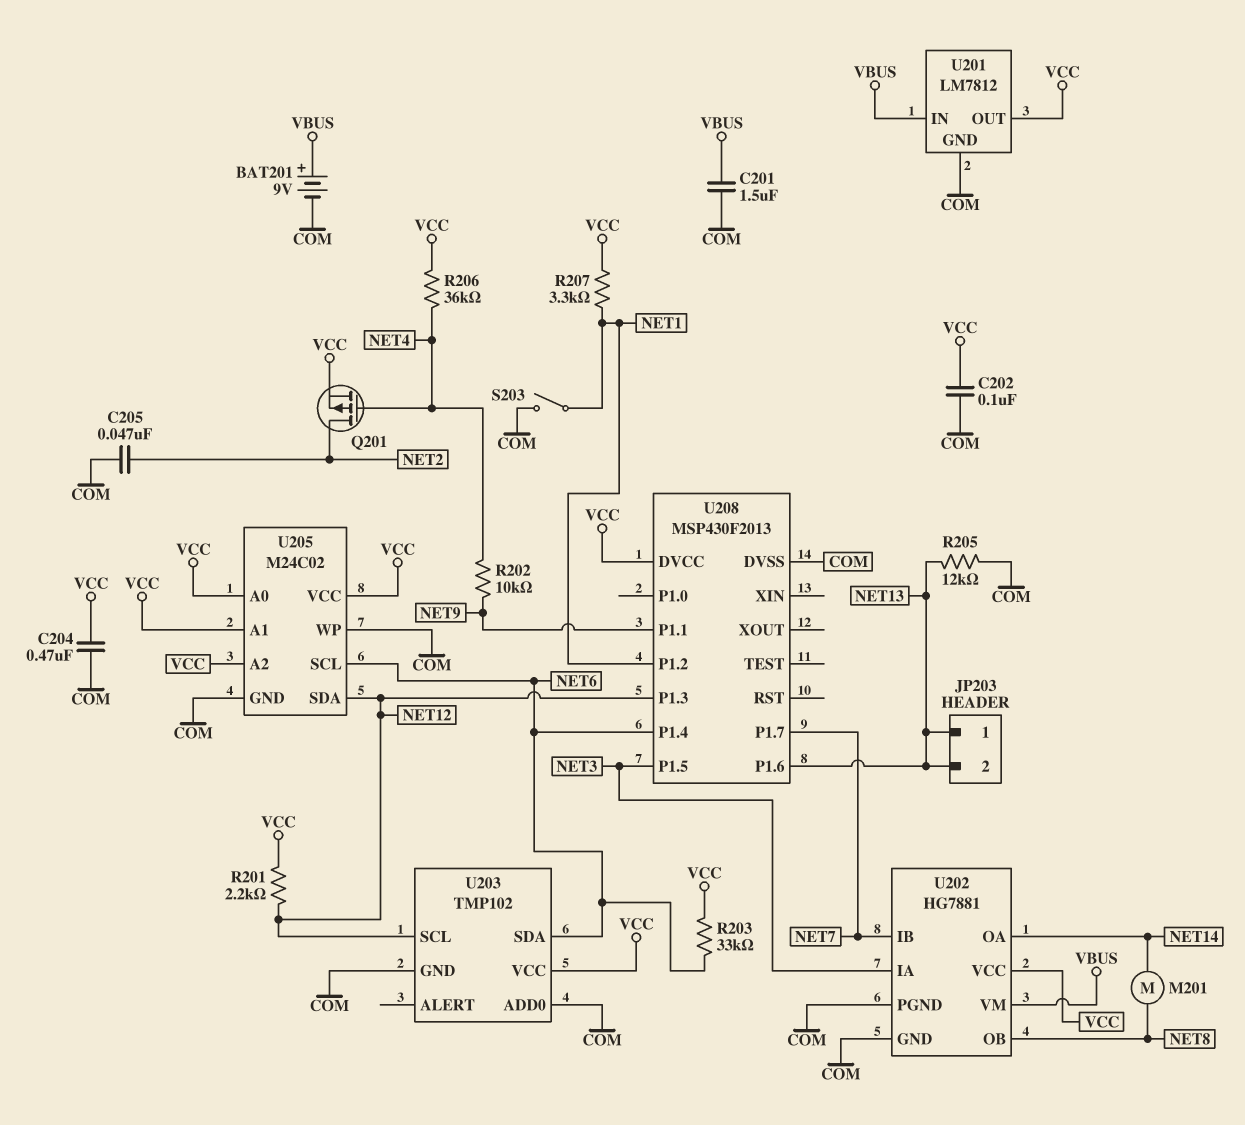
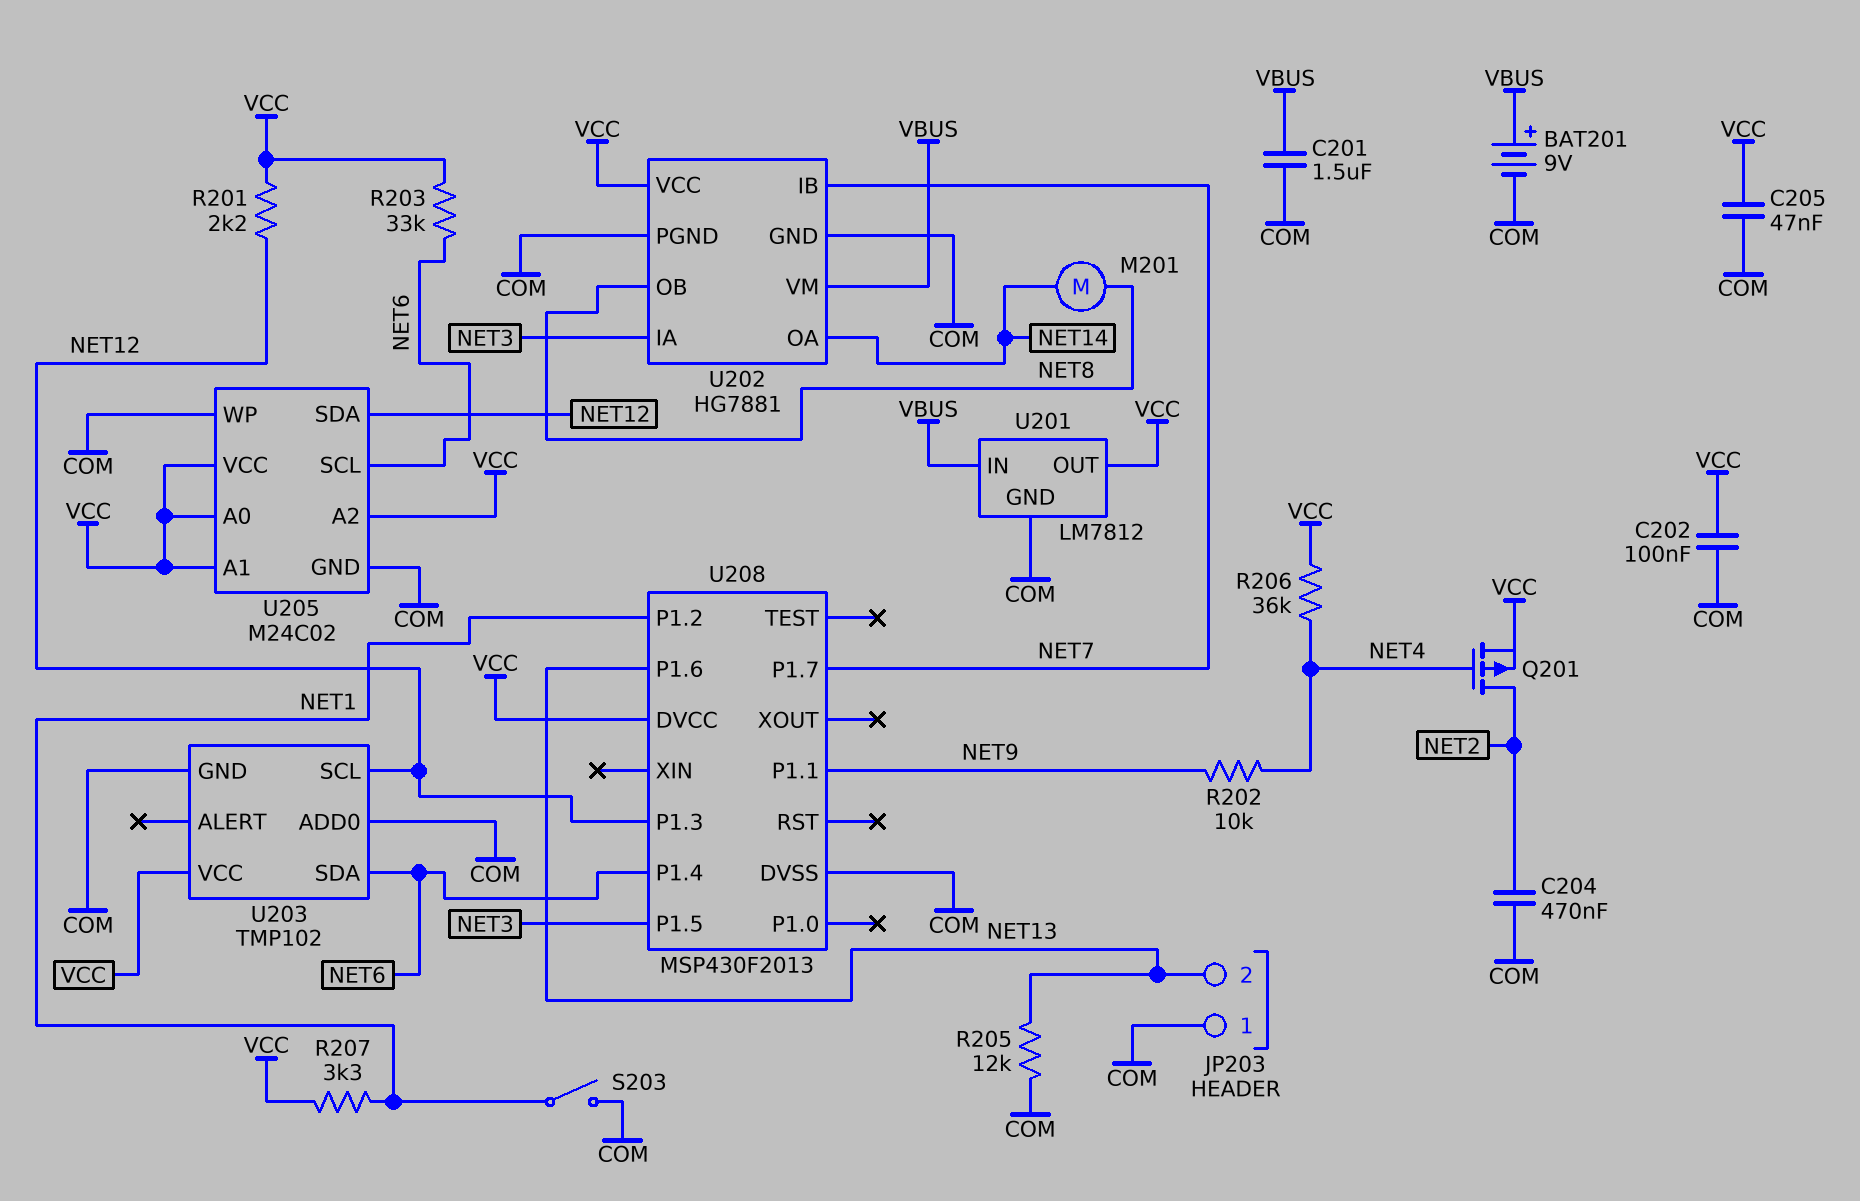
C204: 470nF (COM, VCC) -> 470nF (COM, NET2)
C205: 47nF (COM, NET2) -> 47nF (COM, VCC)
JP203 pin 1: NET13 -> COM

